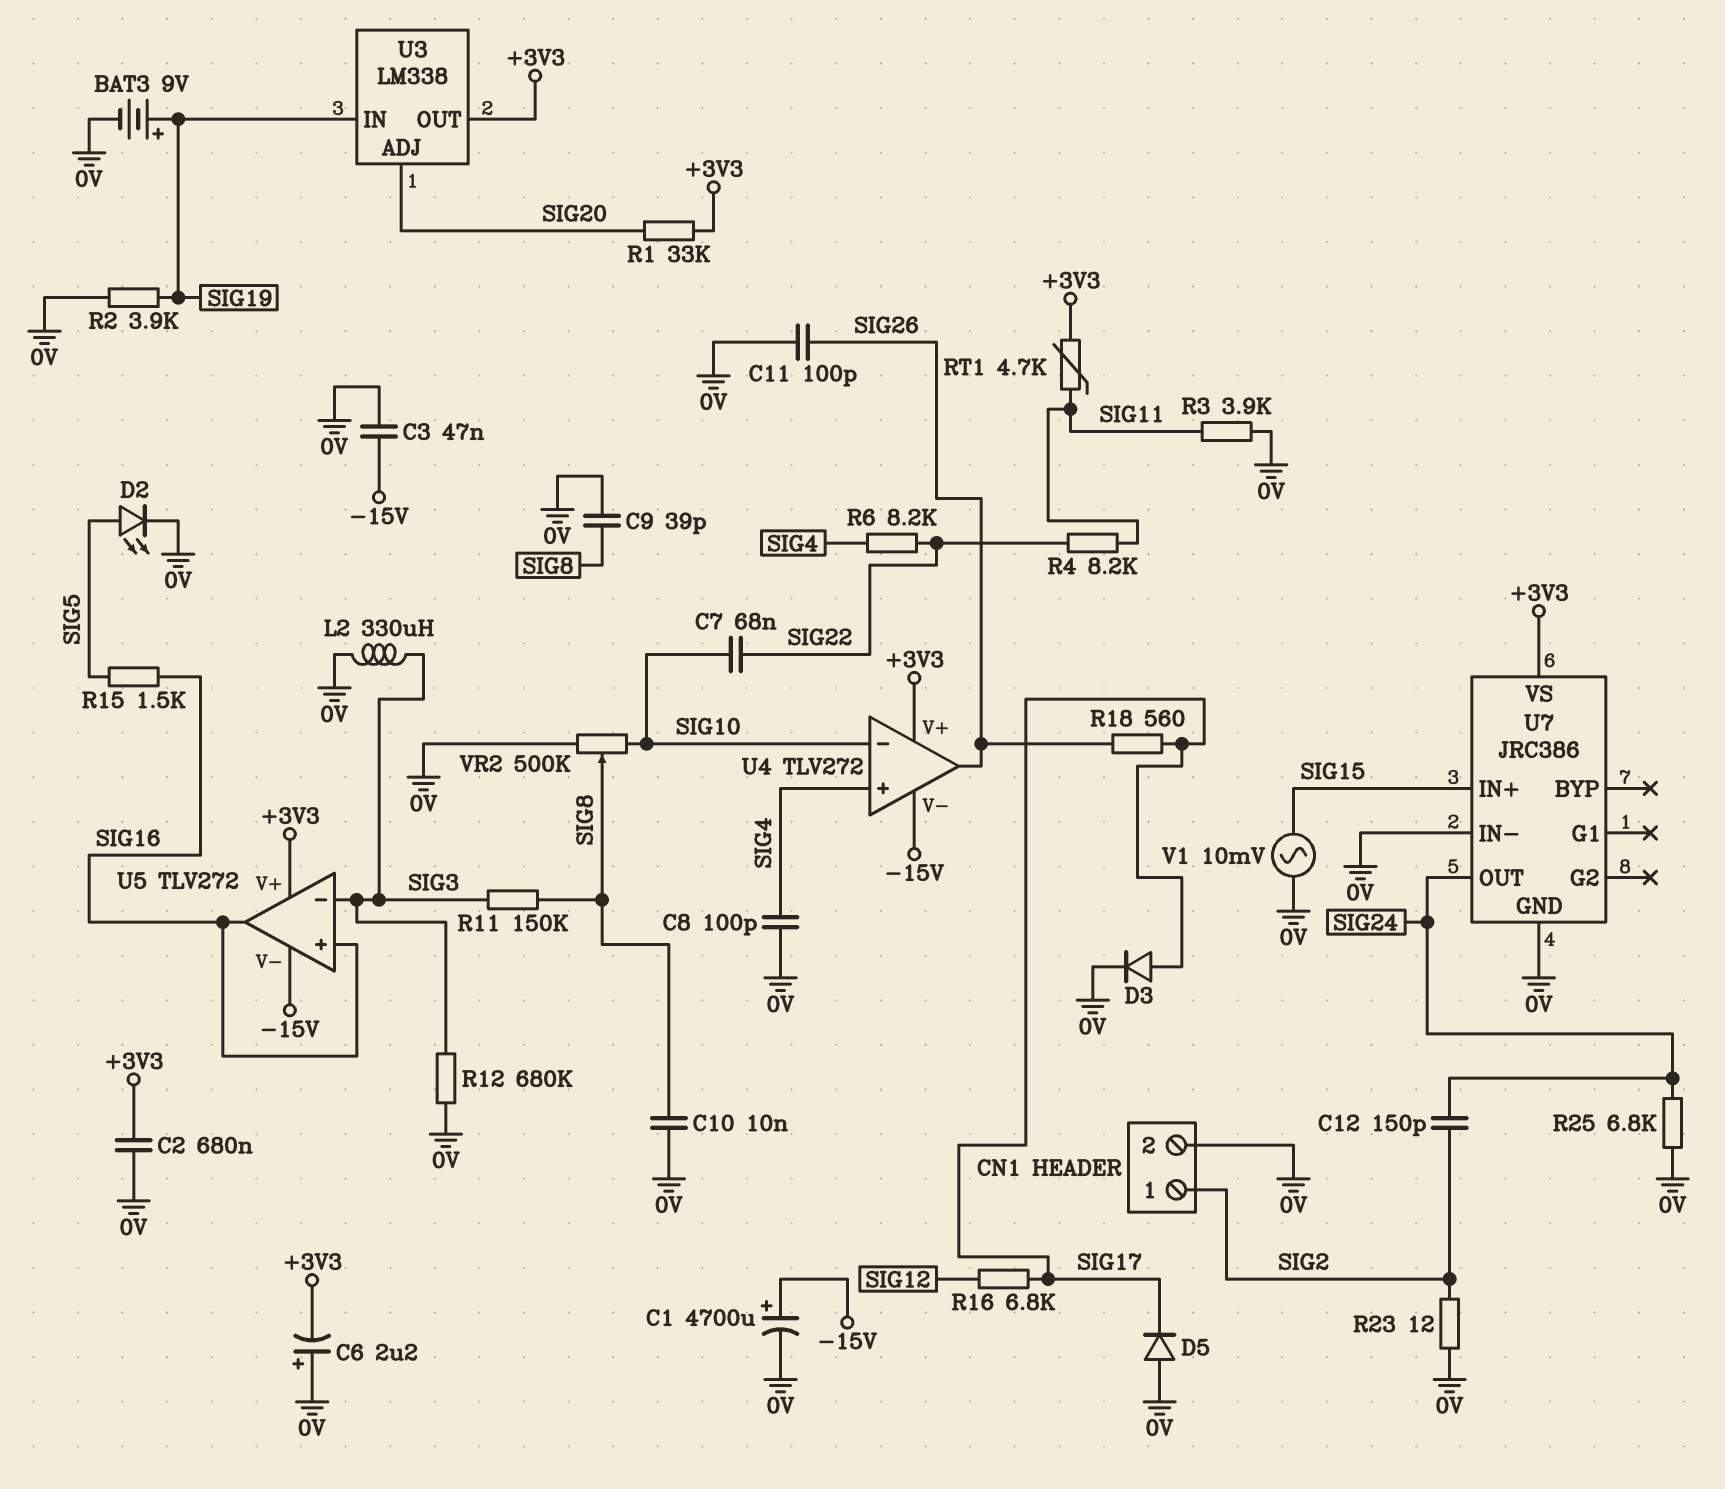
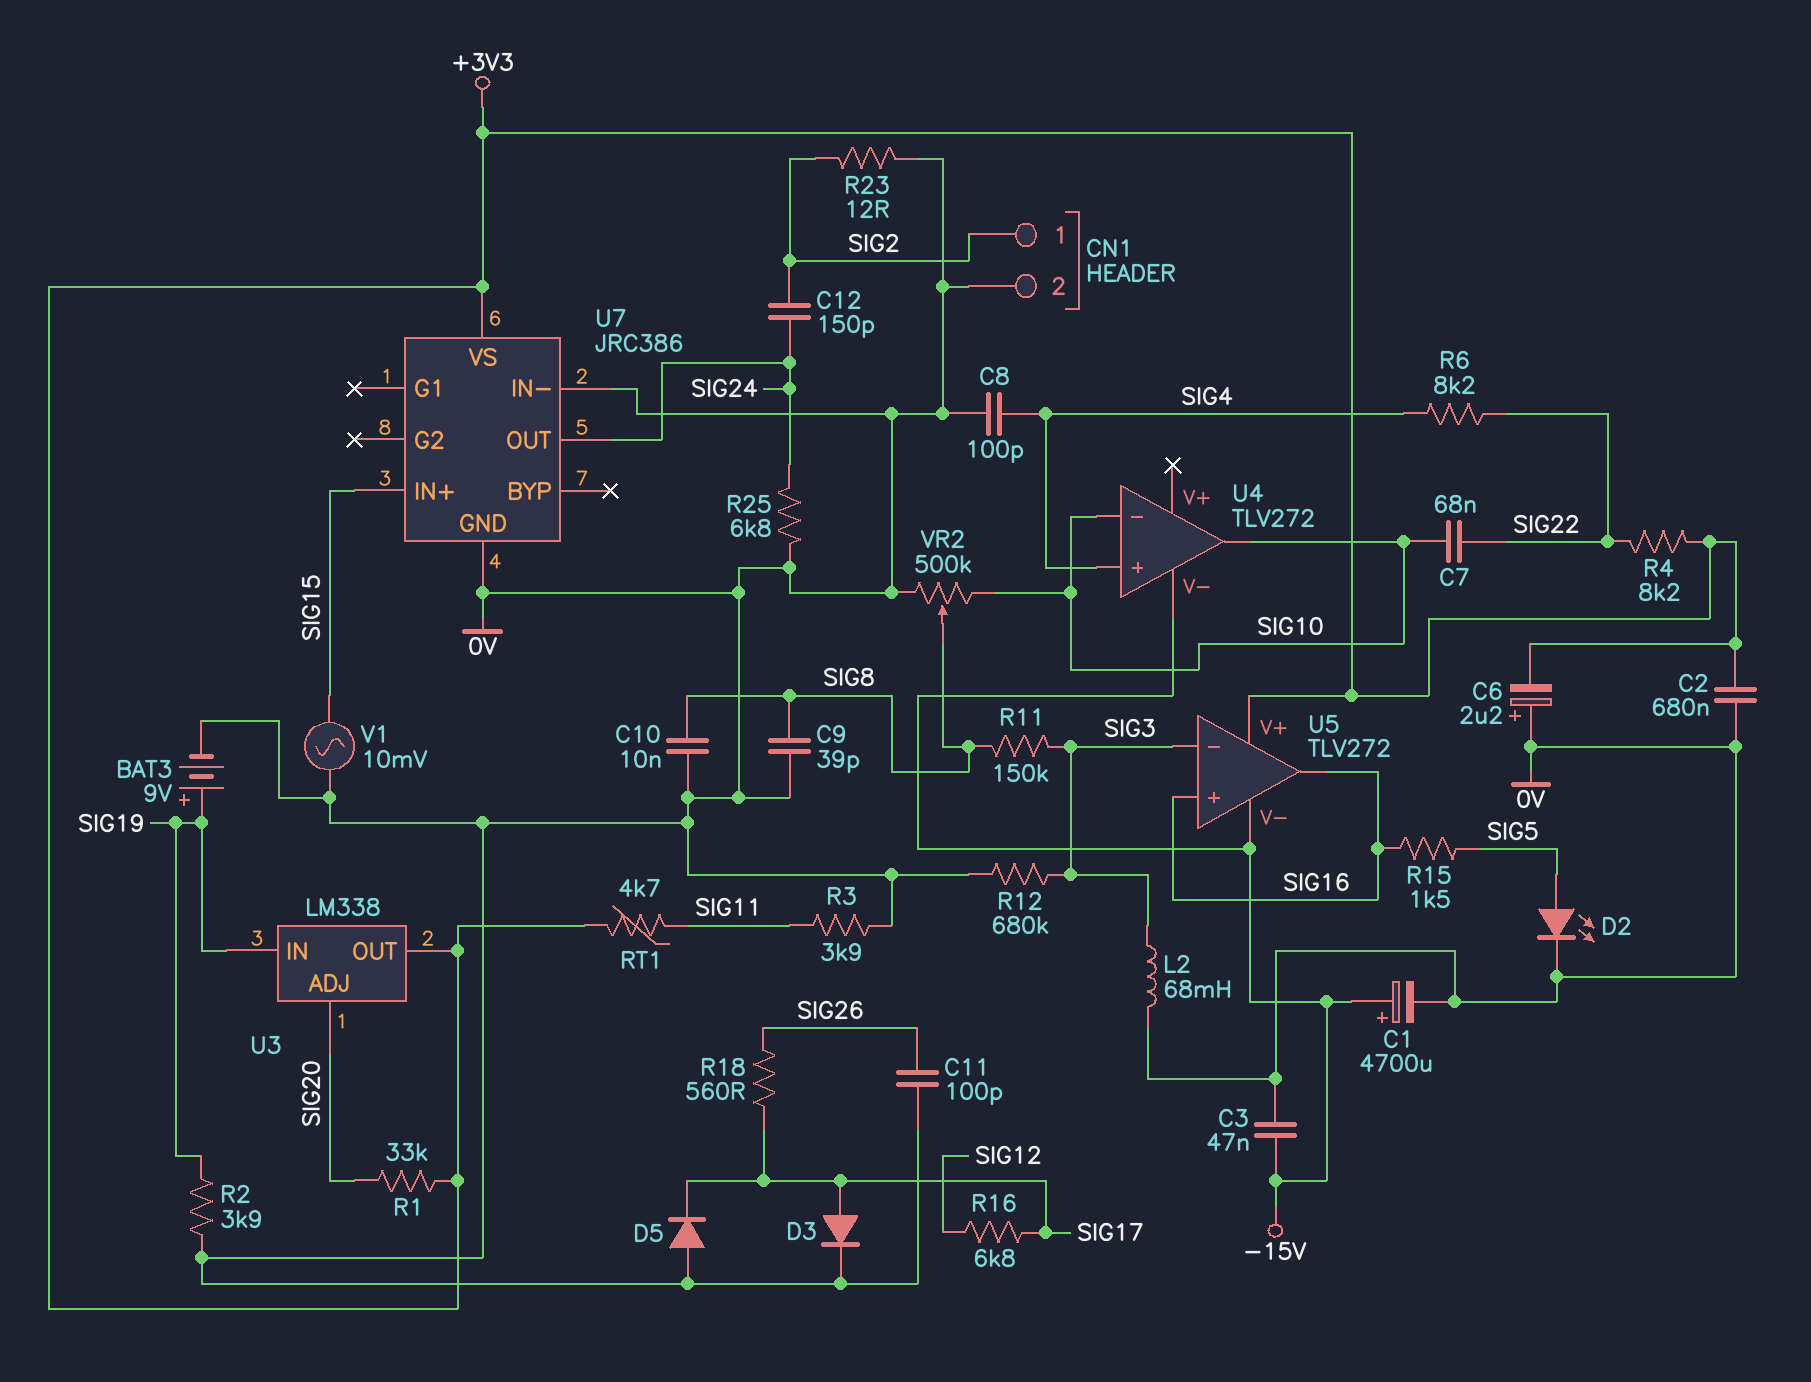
L2: 330uH (0V, SIG3) -> 68mH (0V, SIG3)
R4: 8.2k (SIG11, SIG22) -> 8.2k (+3V3, SIG22)
U4 pin V+: +3V3 -> none
U4 pin out: SIG26 -> SIG10

